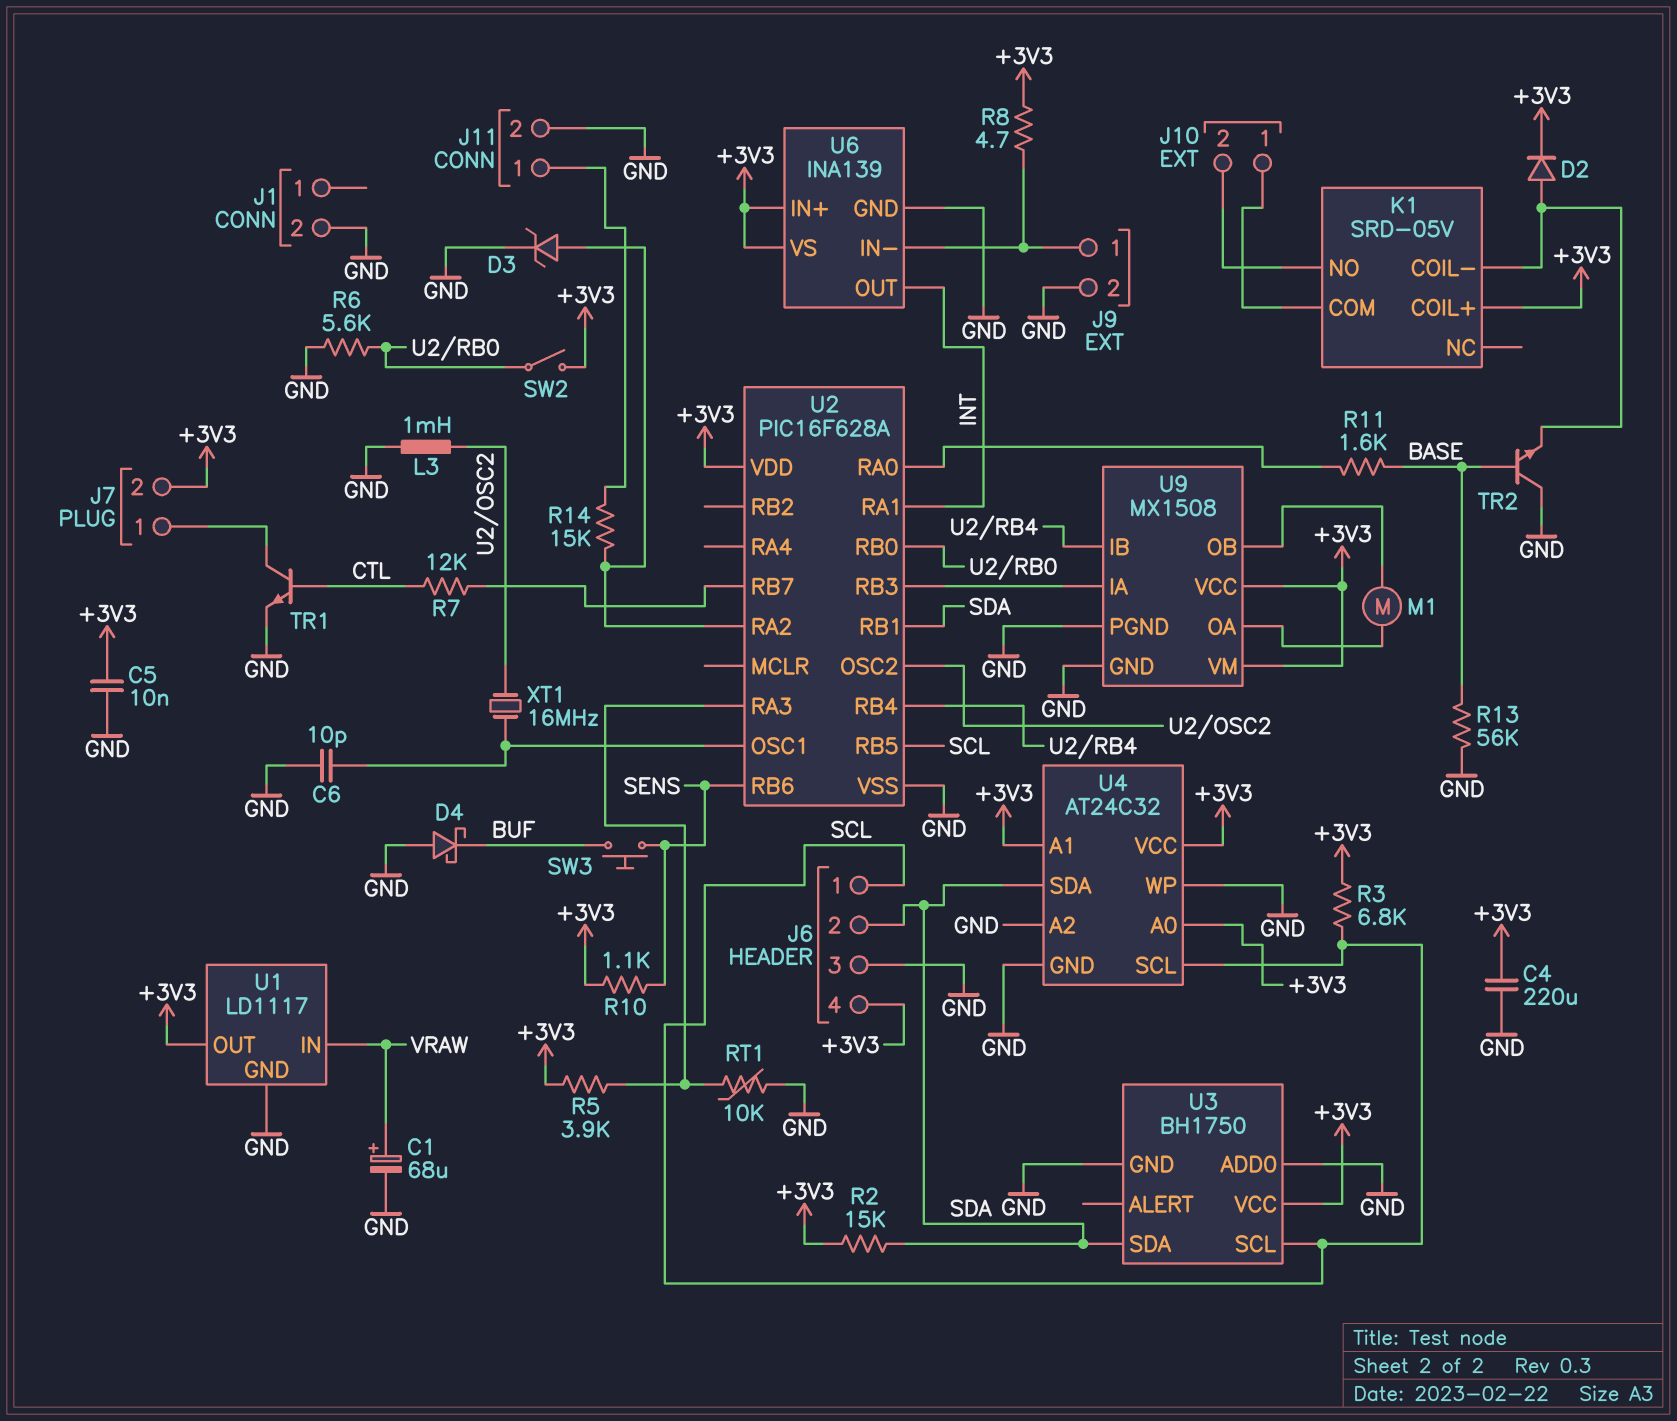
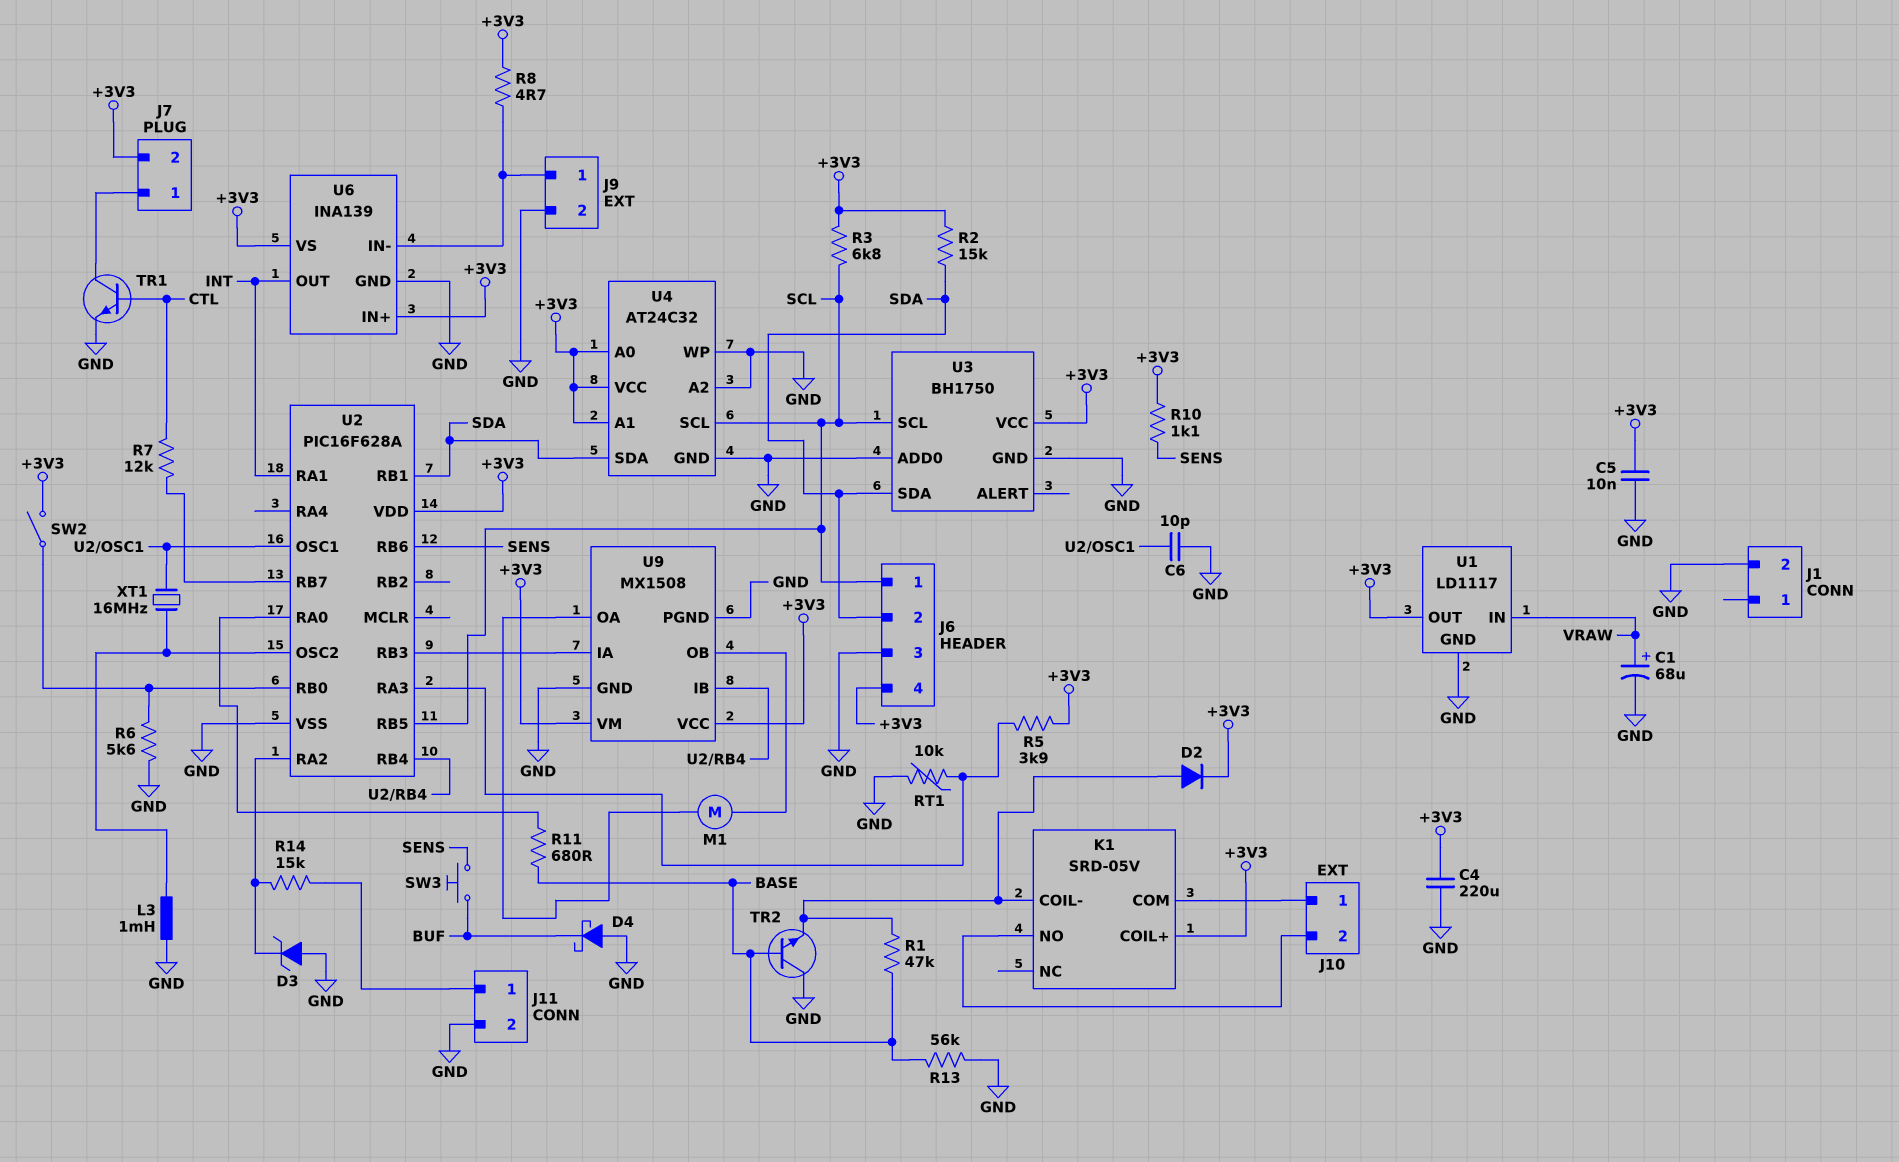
D3: zener (A U2/RA2, K GND) -> zener (A GND, K U2/RA2)
R1: none -> 47k (BASE, K1/COIL-)
R11: 1.6k (BASE, U2/RA0) -> 680 (BASE, U2/RA0)

